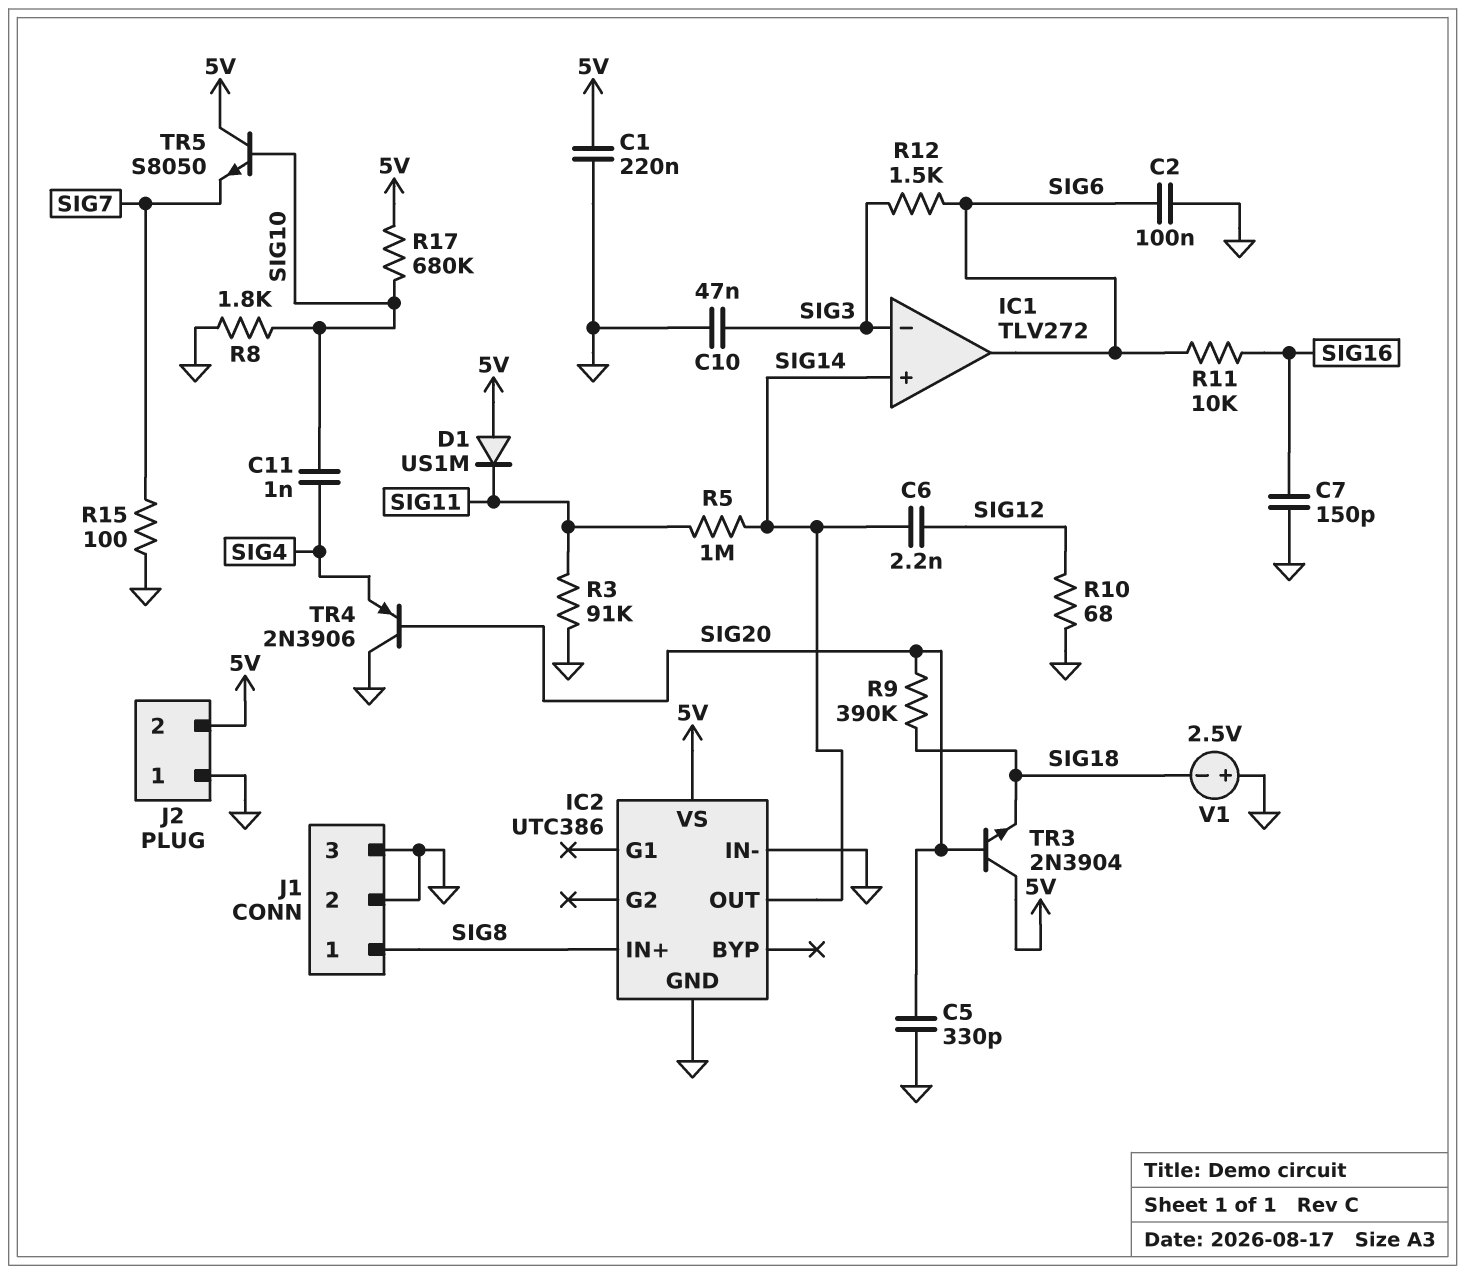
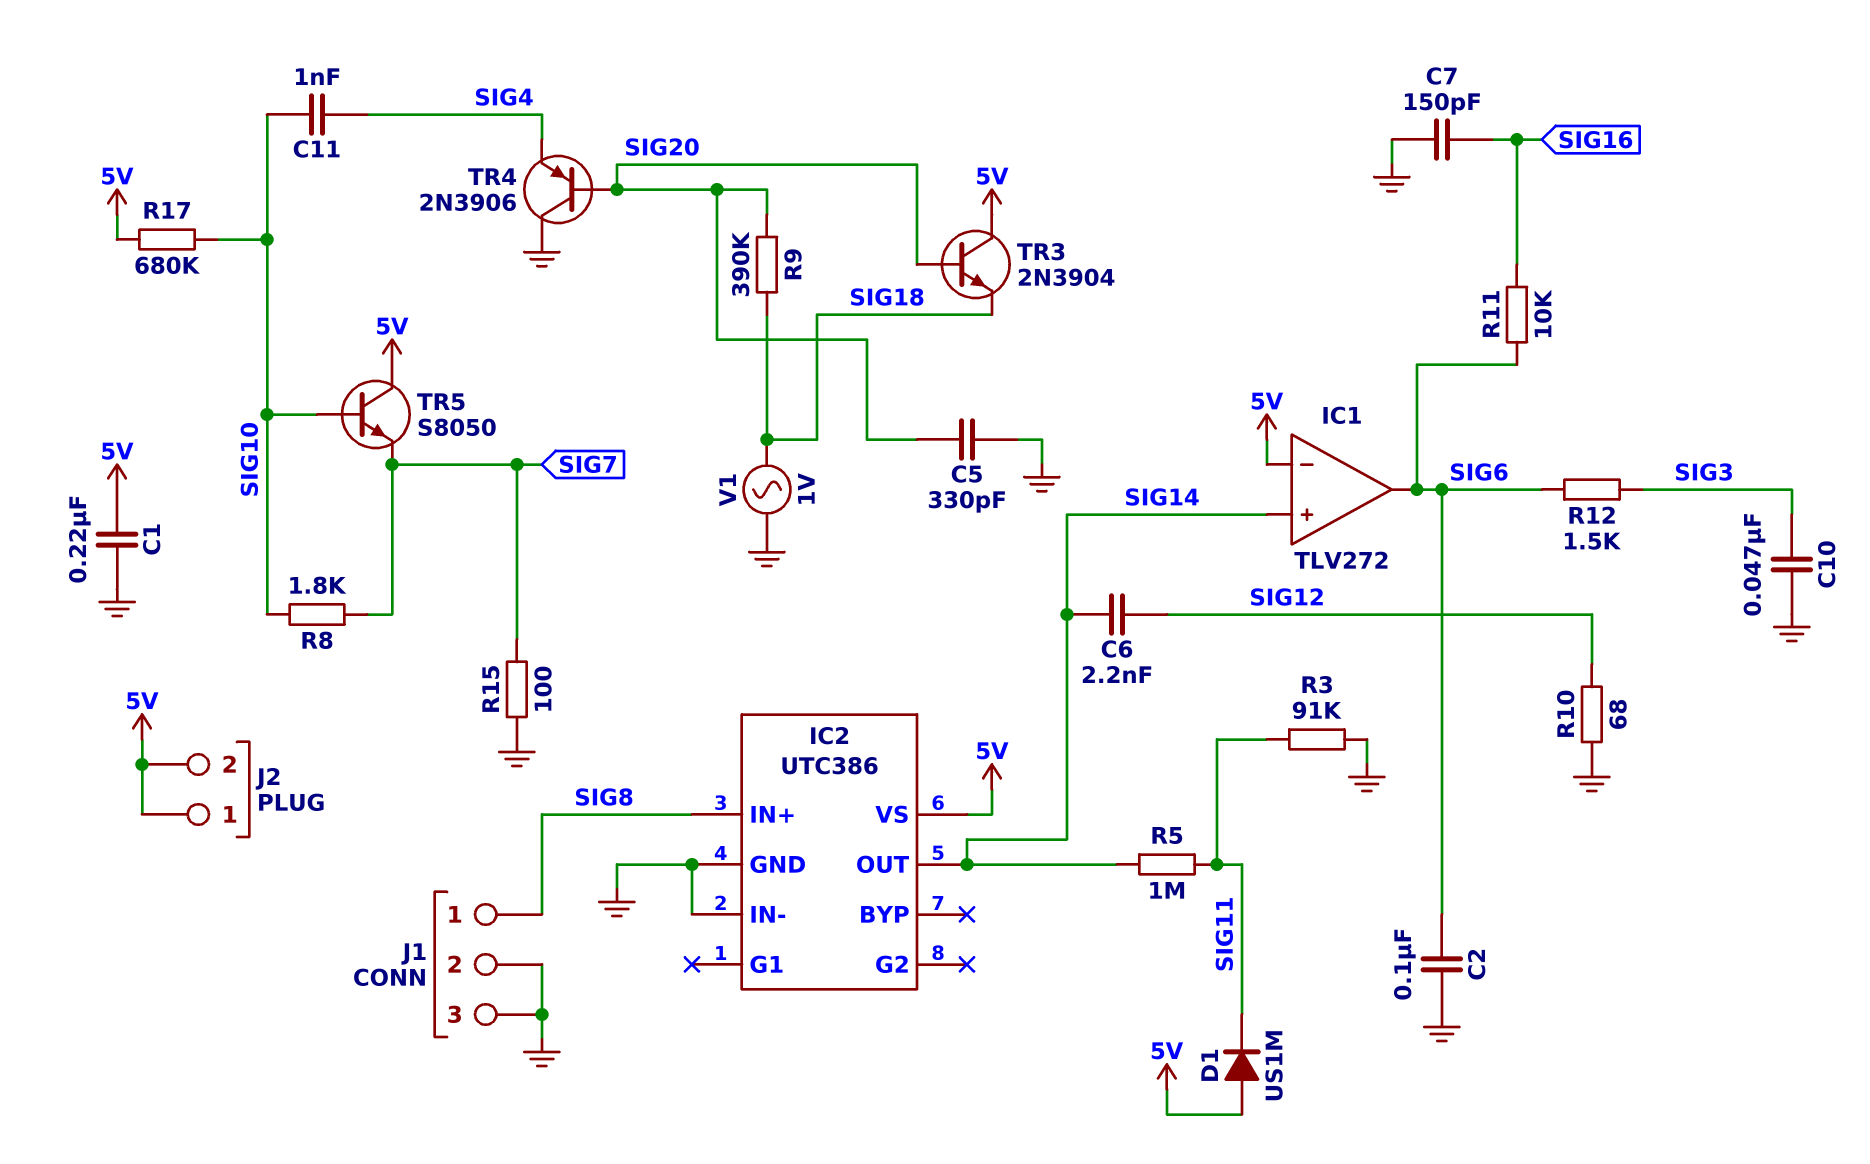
IC1 pin in-: SIG3 -> 5V
J2 pin 1: GND -> 5V
R8: 1.8k (GND, SIG10) -> 1.8k (SIG7, SIG10)
V1: 2.5V (plus GND, minus SIG18) -> AC 1V (GND, SIG18)

